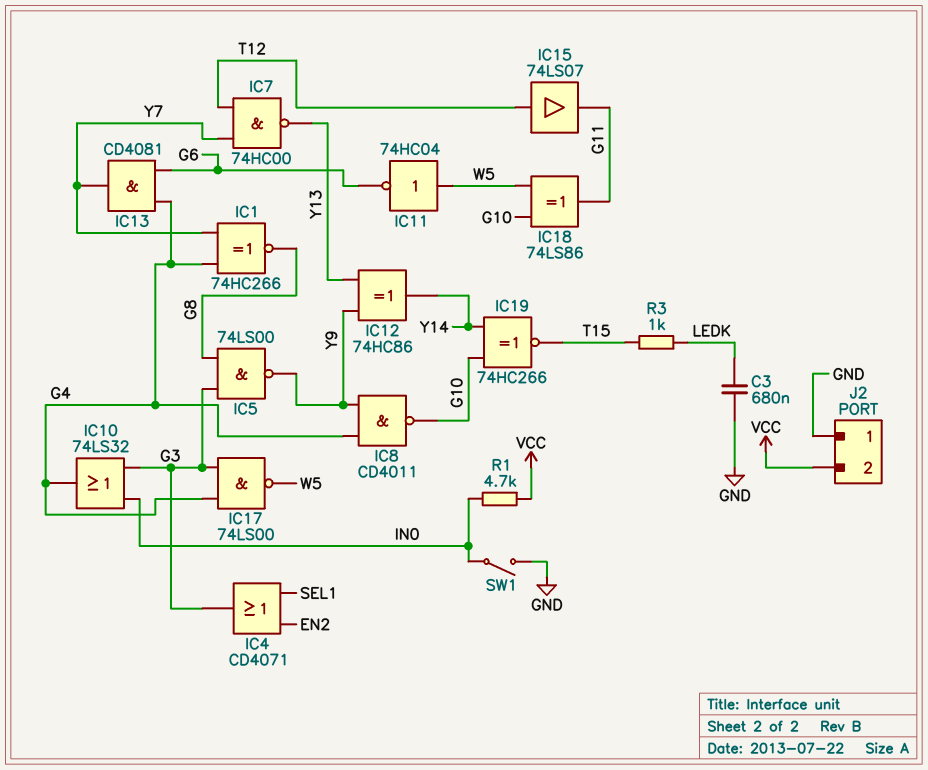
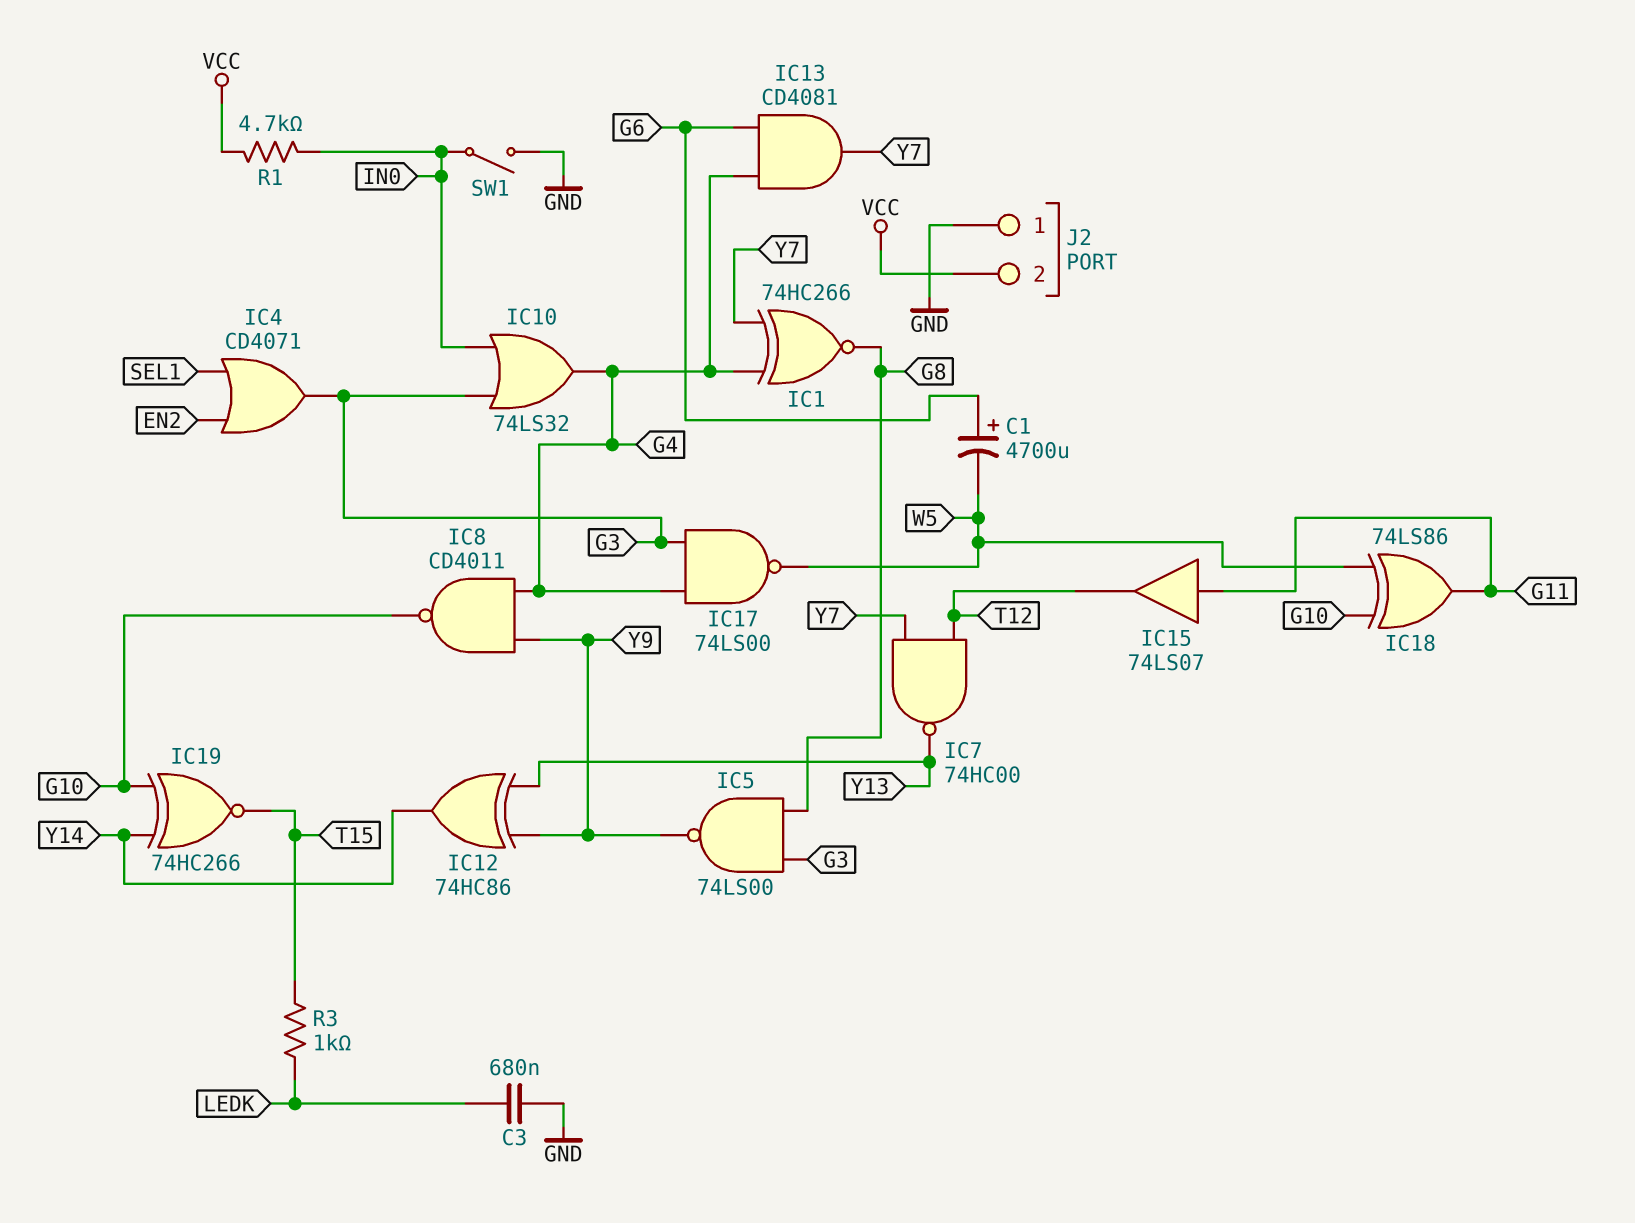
C1: none -> 4700uF (plus G6, minus W5)
IC11: NOT 74HC04 (in W5, out G6) -> none
IC15: buffer 74LS07 (in T12, out G11) -> buffer 74LS07 (in G11, out T12)

